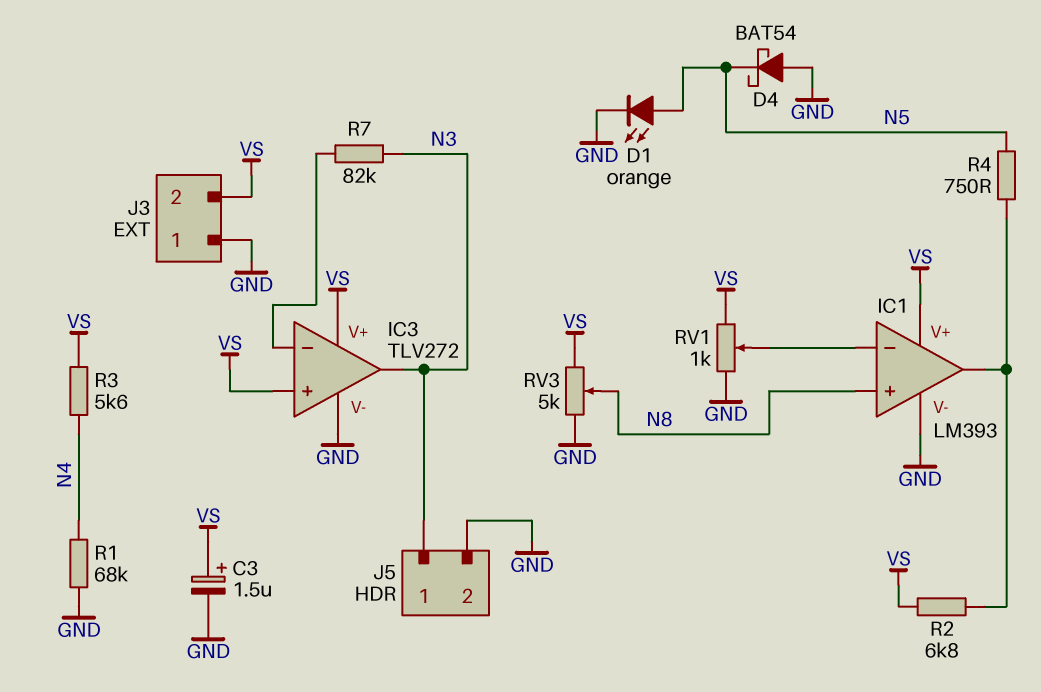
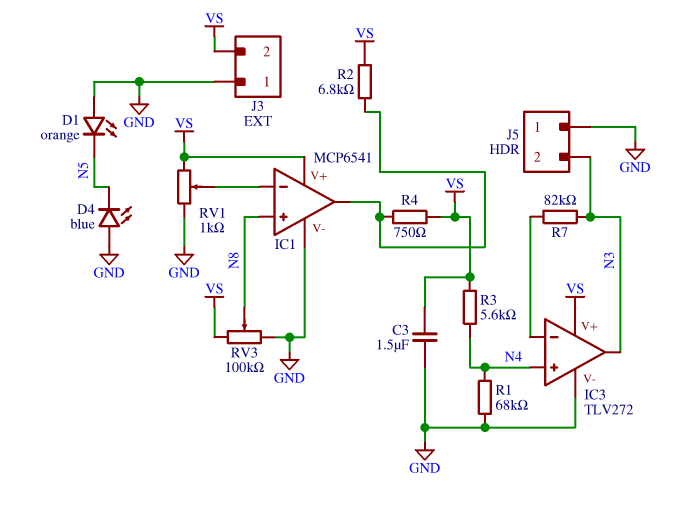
C3: 1.5uF (plus VS, minus GND) -> 1.5uF (GND, VS)
D1: LED orange (A N5, K GND) -> LED orange (A GND, K N5)
D4: schottky BAT54 (A GND, K N5) -> LED blue (A GND, K N5)
IC1: LM393 -> MCP6541
IC3 pin in+: VS -> N4
J5 pin 1: N3 -> GND
J5 pin 2: GND -> N3
R4: 750 (IC1/out, N5) -> 750 (IC1/out, VS)
RV3: 5k (GND, VS, wiper N8) -> 100k (GND, VS, wiper N8)

